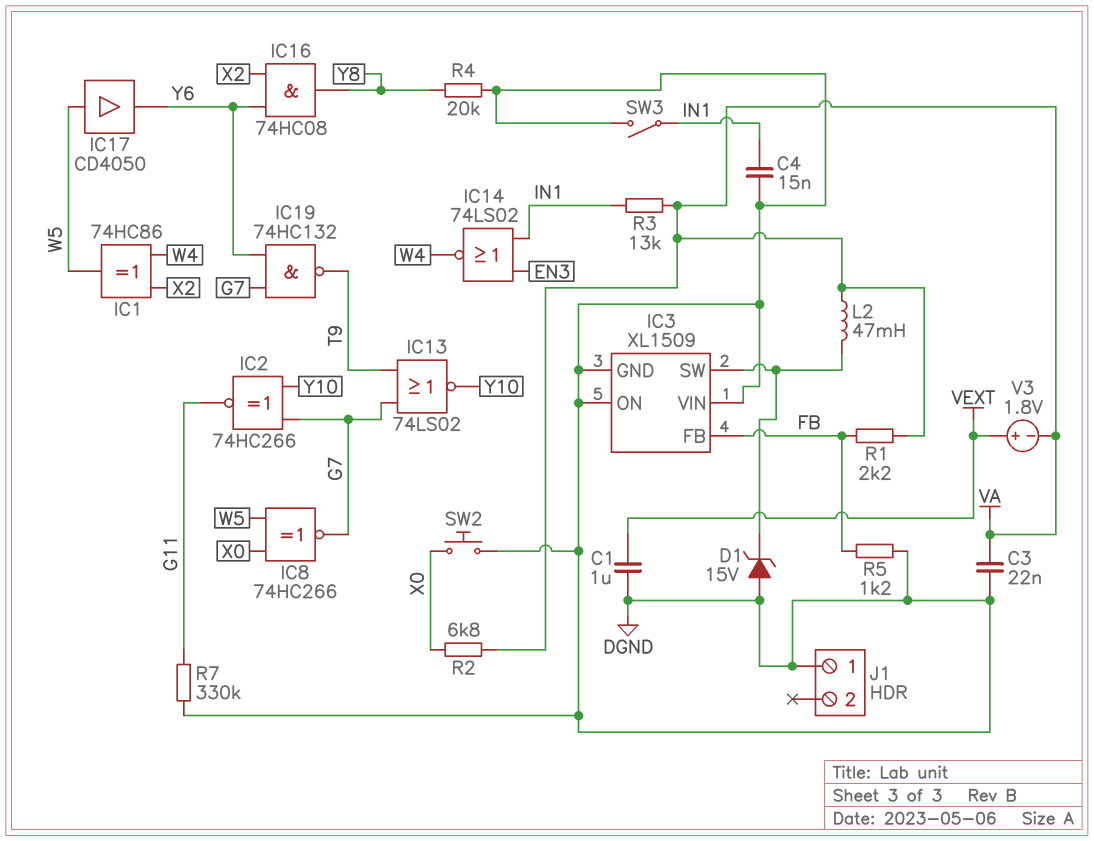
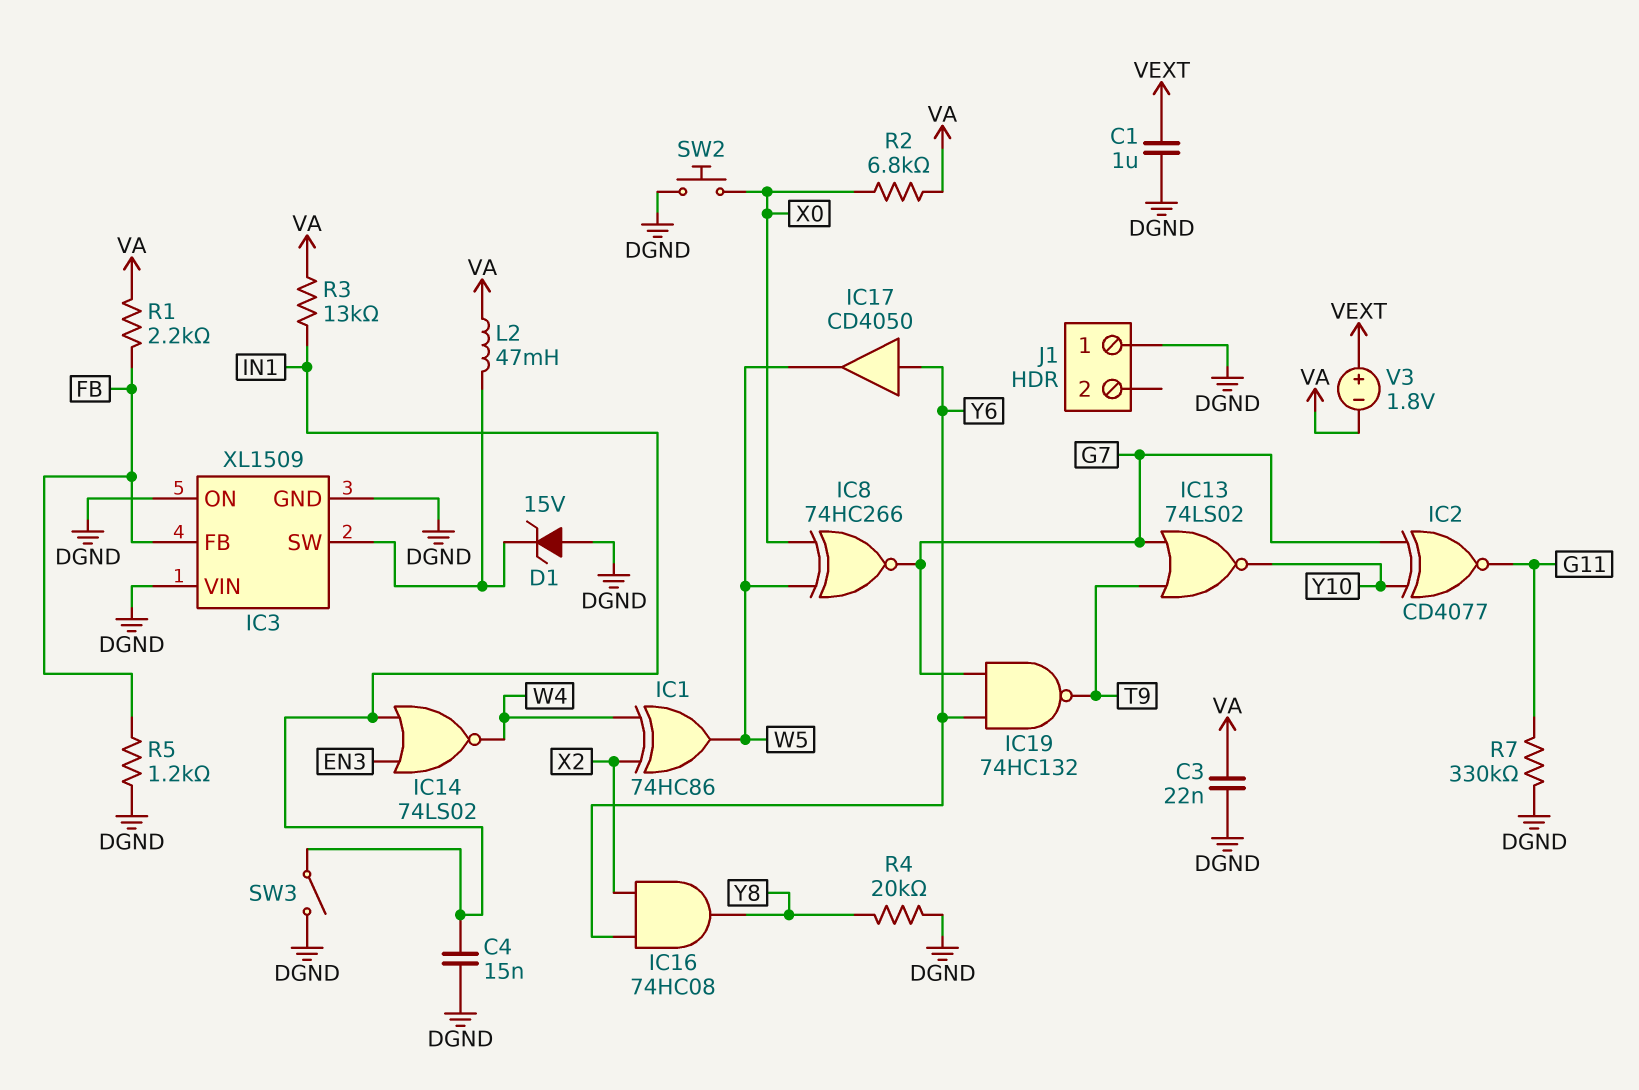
IC2: XNOR 74HC266 (in G7, in Y10, out G11) -> XNOR CD4077 (in G7, in Y10, out G11)
IC17: buffer CD4050 (in W5, out Y6) -> buffer CD4050 (in Y6, out W5)

